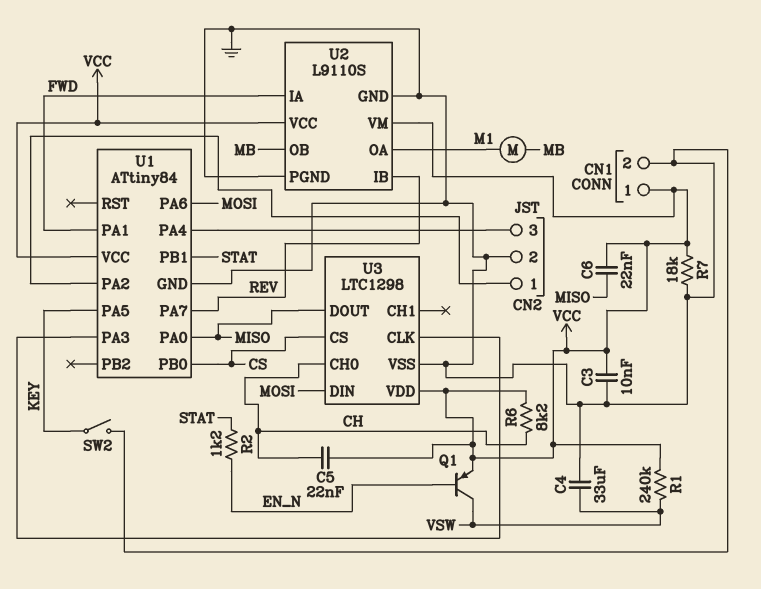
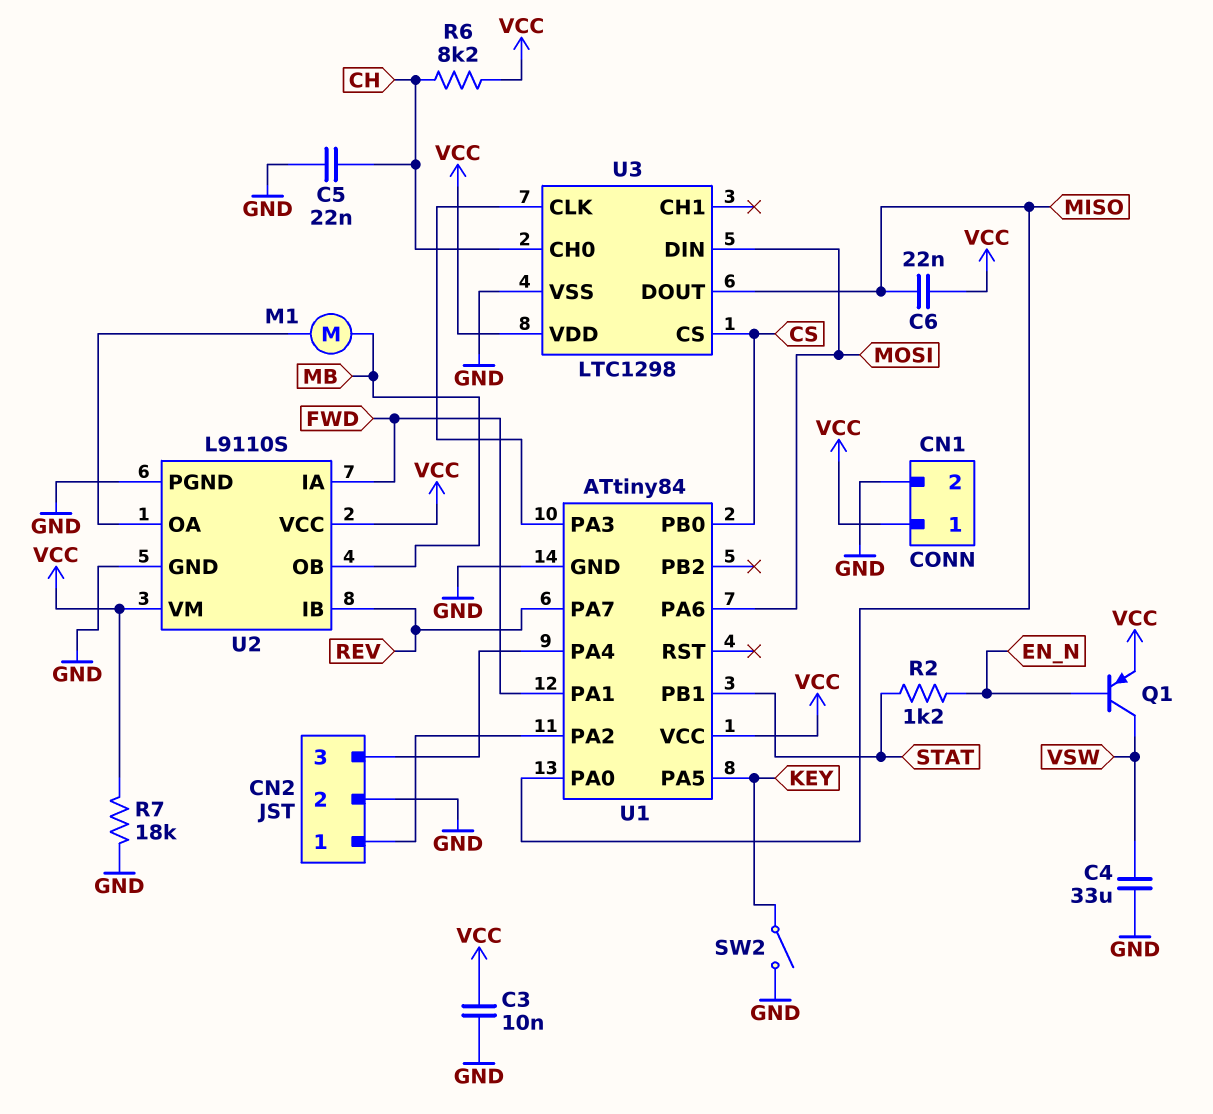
C5: 22nF (CH, VCC) -> 22nF (CH, GND)
R1: 240k (VCC, VSW) -> none

